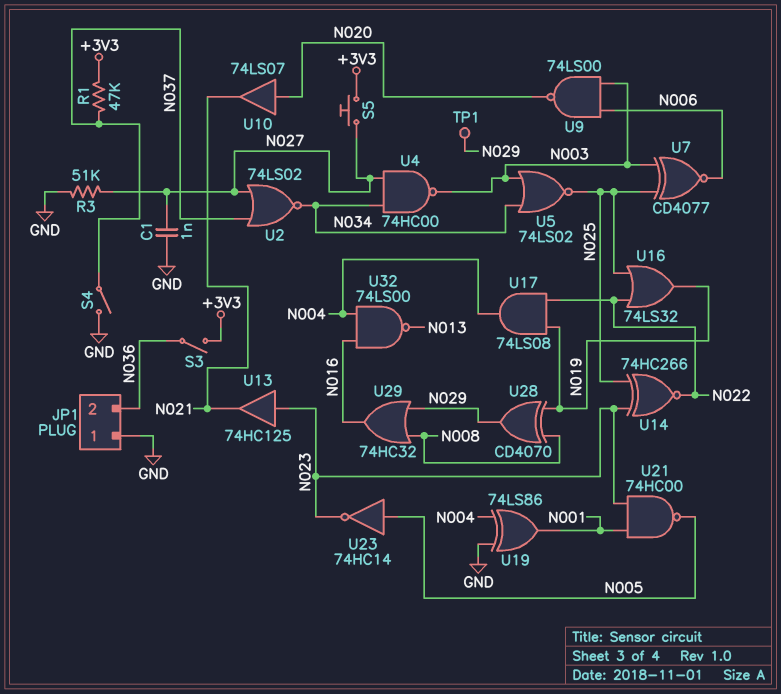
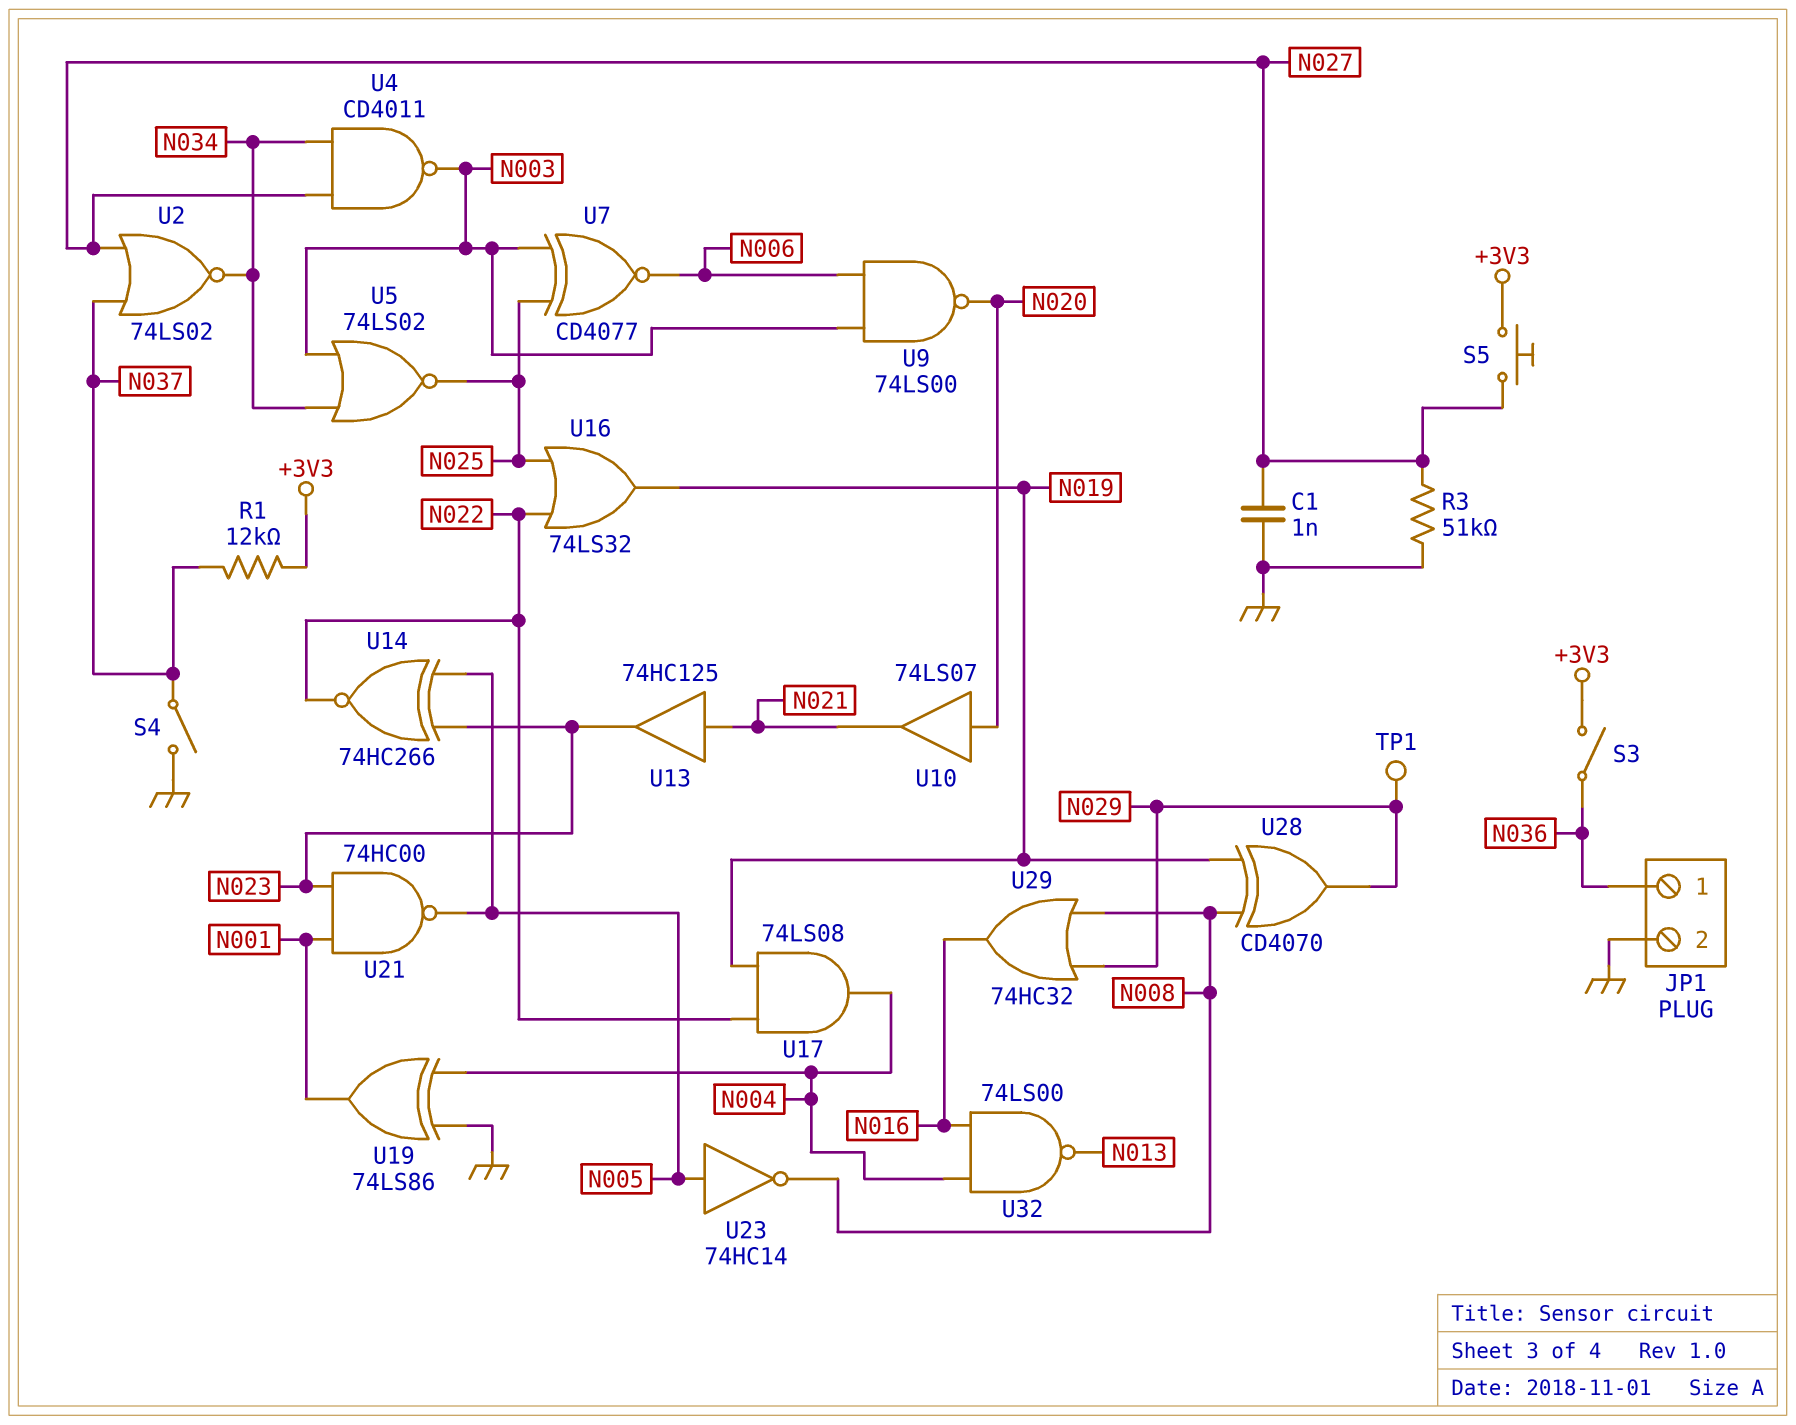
JP1 pin 1: GND -> N036
JP1 pin 2: N036 -> GND
R1: 47k (+3V3, N037) -> 12k (+3V3, N037)
U4: NAND 74HC00 (in N027, in N034, out N003) -> NAND CD4011 (in N027, in N034, out N003)
U13: buffer 74HC125 (in N023, out N021) -> buffer 74HC125 (in N021, out N023)
U14: XNOR 74HC266 (in N023, in N025, out N022) -> XNOR 74HC266 (in N005, in N023, out N022)
U23: NOT 74HC14 (in N005, out N023) -> NOT 74HC14 (in N005, out N008)

